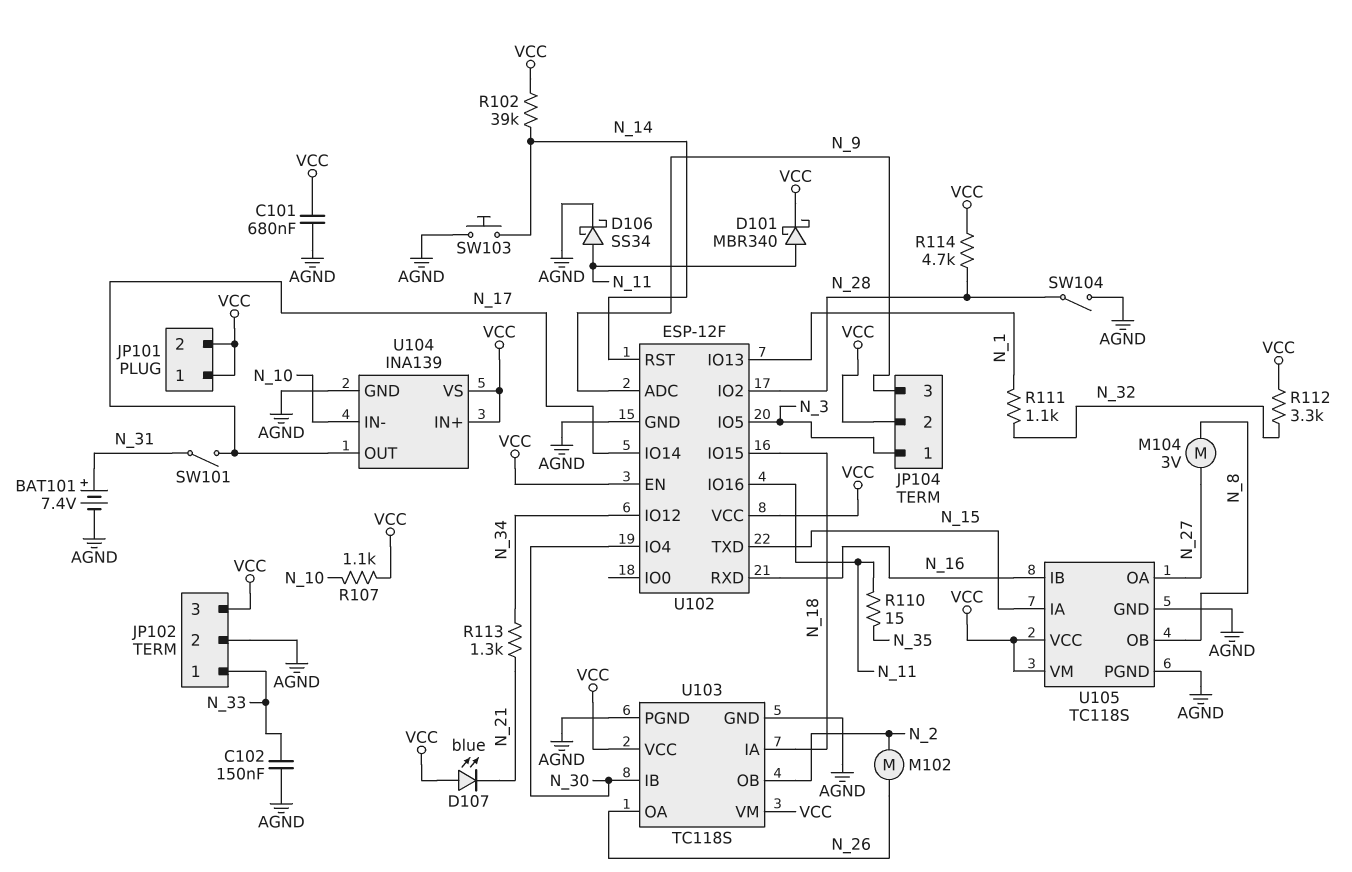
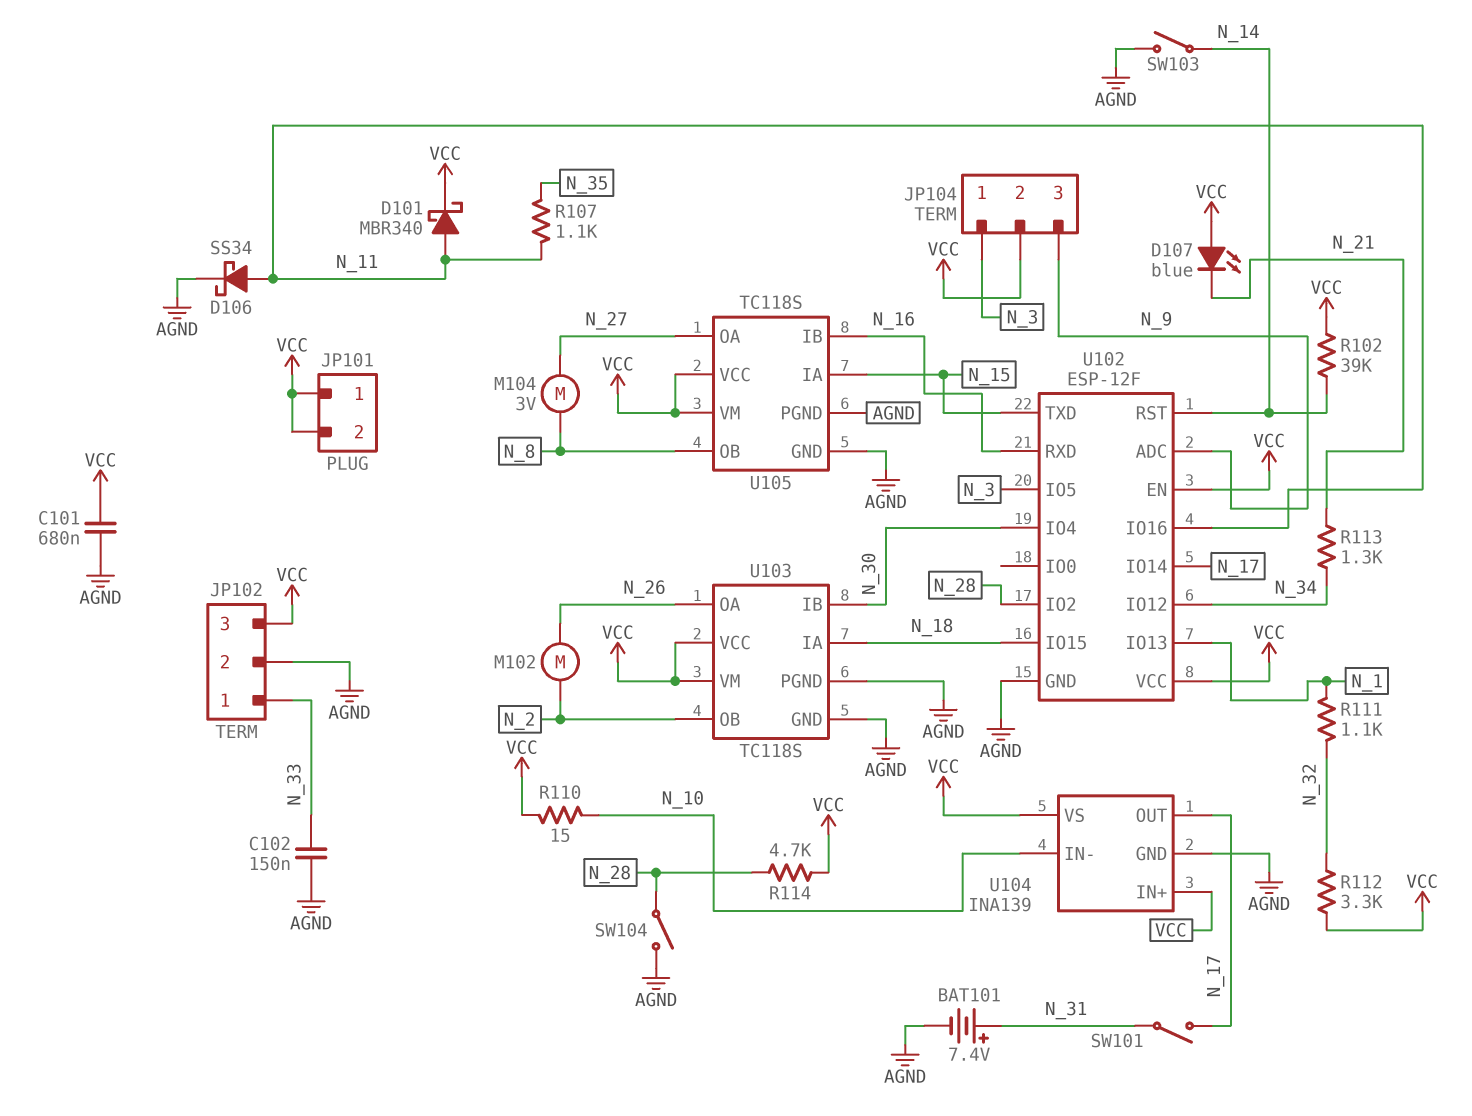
R107: 1.1k (N_10, VCC) -> 1.1k (N_11, N_35)
R110: 15 (N_11, N_35) -> 15 (N_10, VCC)
SW103: button (AGND, N_14) -> switch (AGND, N_14)

